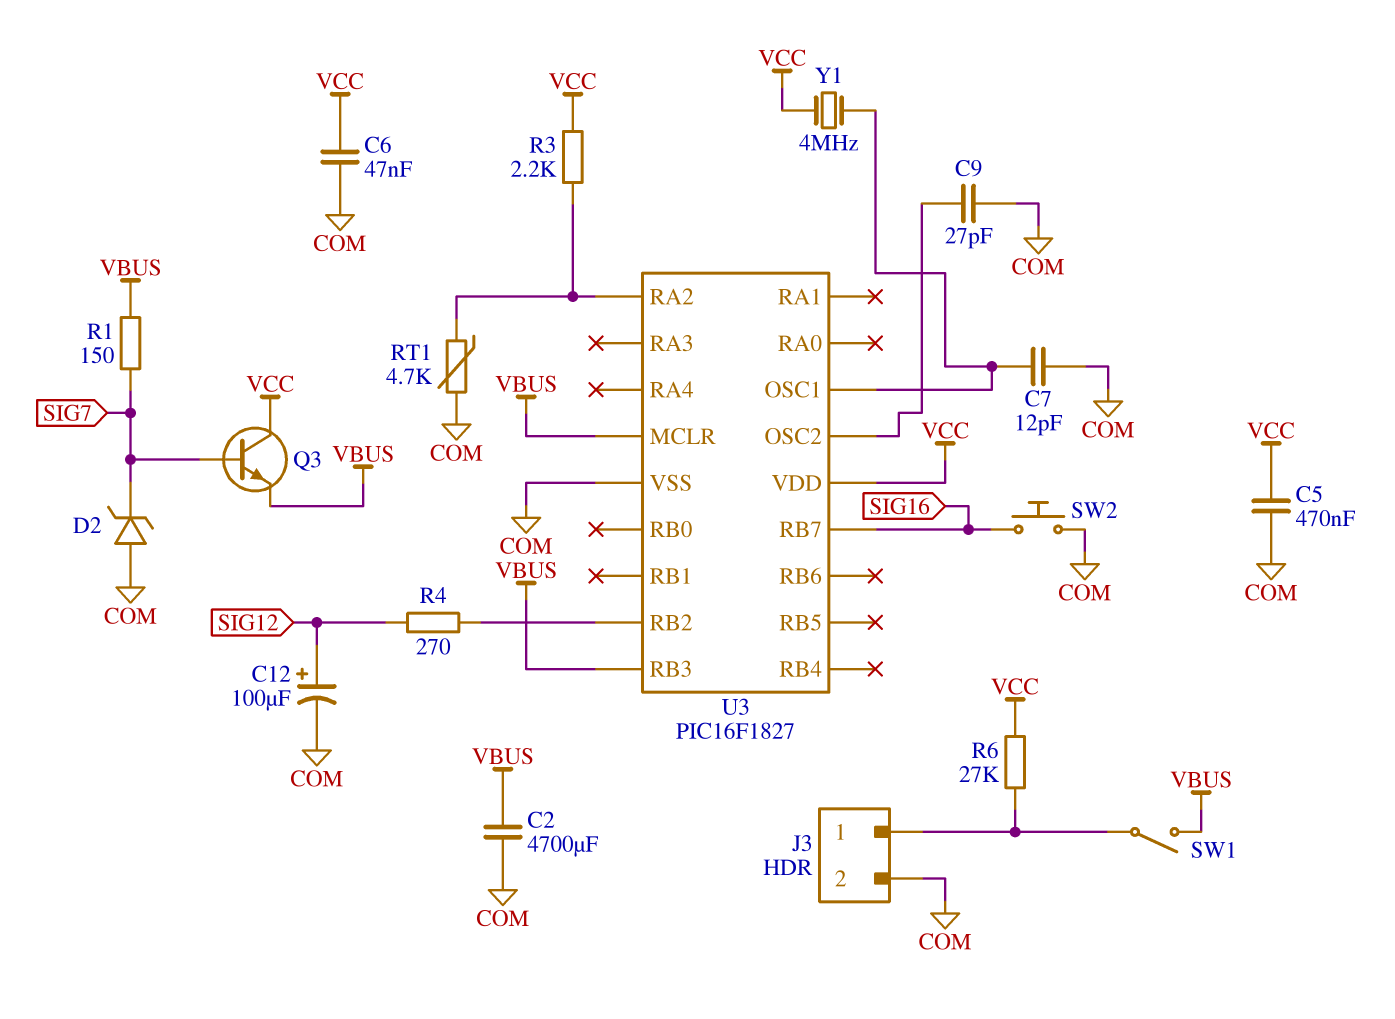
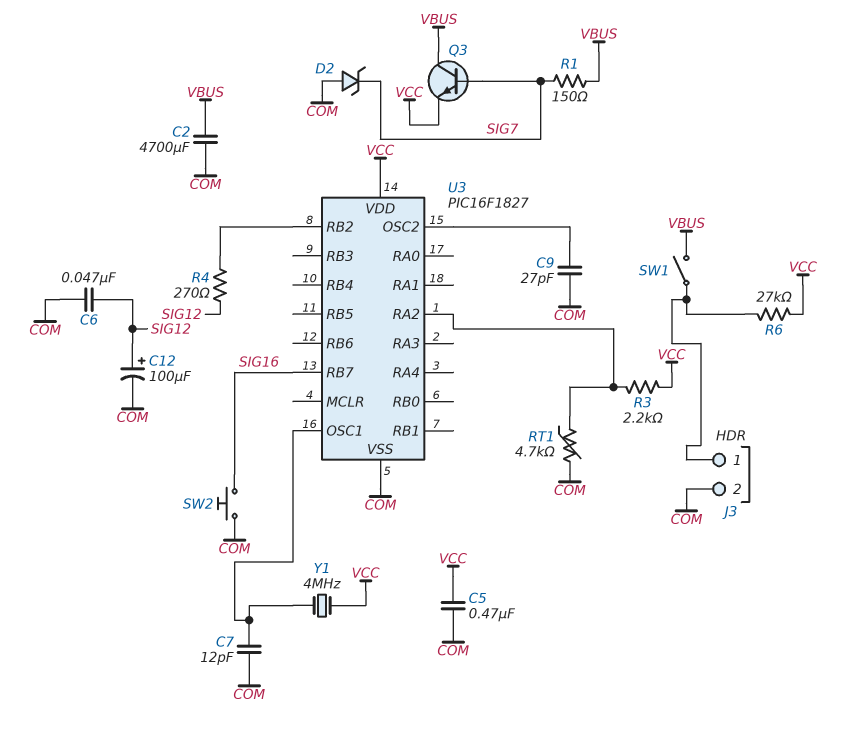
C6: 47nF (COM, VCC) -> 47nF (COM, SIG12)
Q3: NPN (B SIG7, C VCC, E VBUS) -> NPN (B SIG7, C VBUS, E VCC)
U3 pin MCLR: VBUS -> none
U3 pin RB3: VBUS -> none

